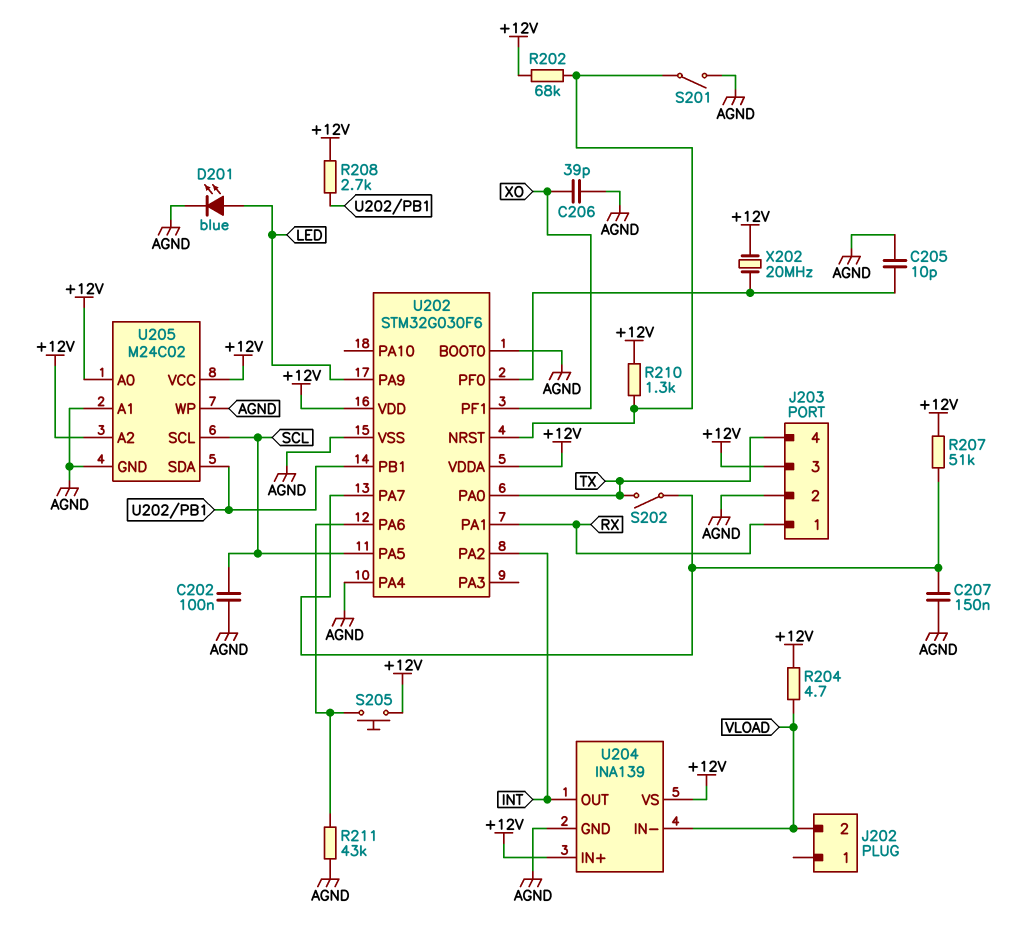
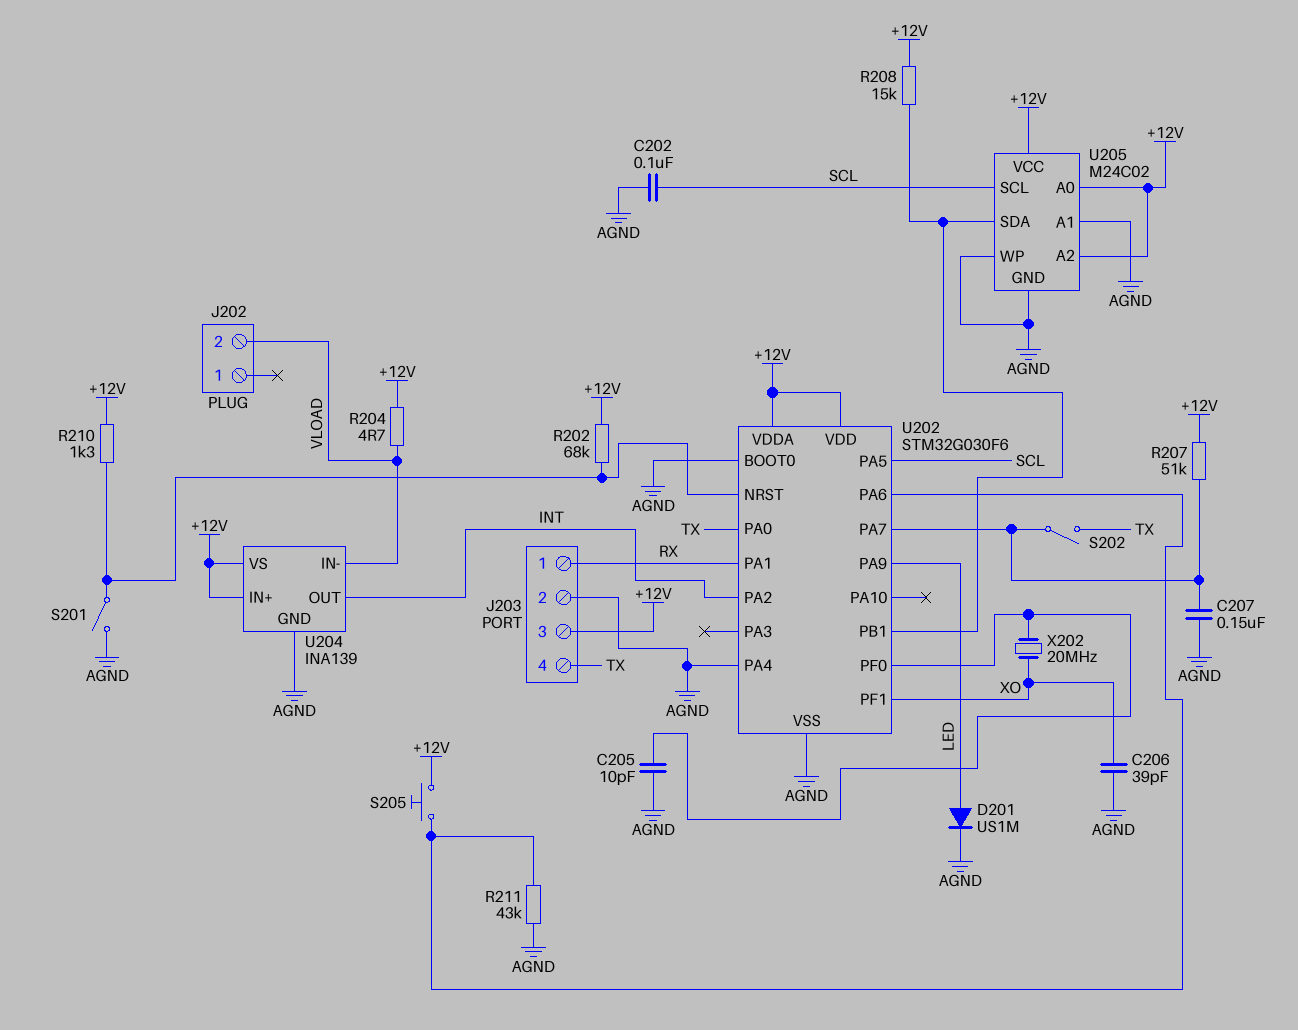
D201: LED blue (A LED, K AGND) -> diode US1M (A LED, K AGND)
R208: 2.7k (+12V, U202/PB1) -> 15k (+12V, U202/PB1)
X202: 20MHz (+12V, U202/PF0) -> 20MHz (U202/PF0, XO)

